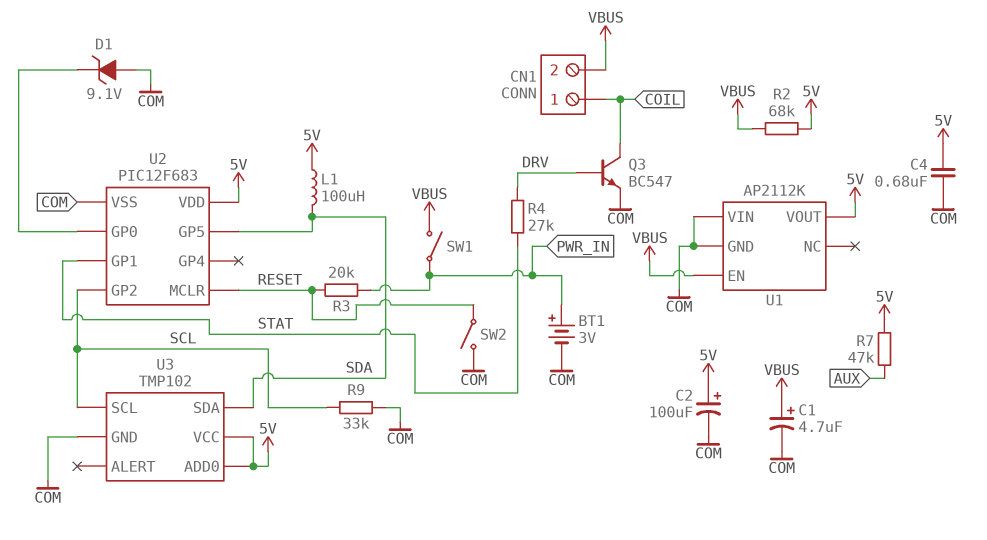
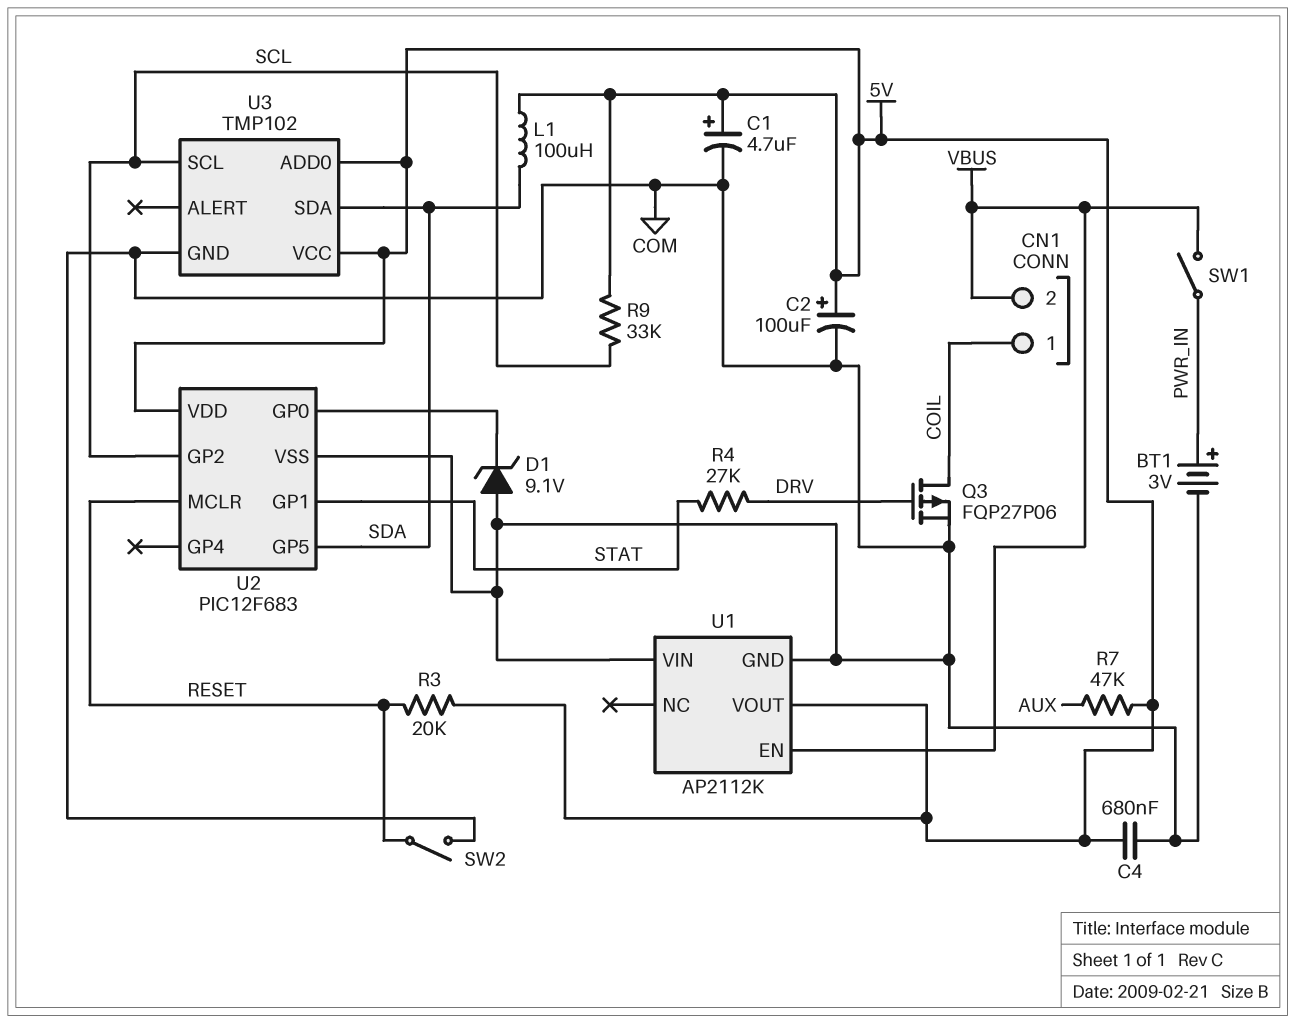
C1: 4.7uF (plus VBUS, minus COM) -> 4.7uF (plus 5V, minus COM)
Q3: NPN BC547 (B DRV, C COIL, E COM) -> PMOS FQP27P06 (G DRV, D COIL, S COM)
R2: 68k (5V, VBUS) -> none
R3: 20k (PWR_IN, RESET) -> 20k (5V, RESET)
R9: 33k (COM, SCL) -> 33k (5V, SCL)

